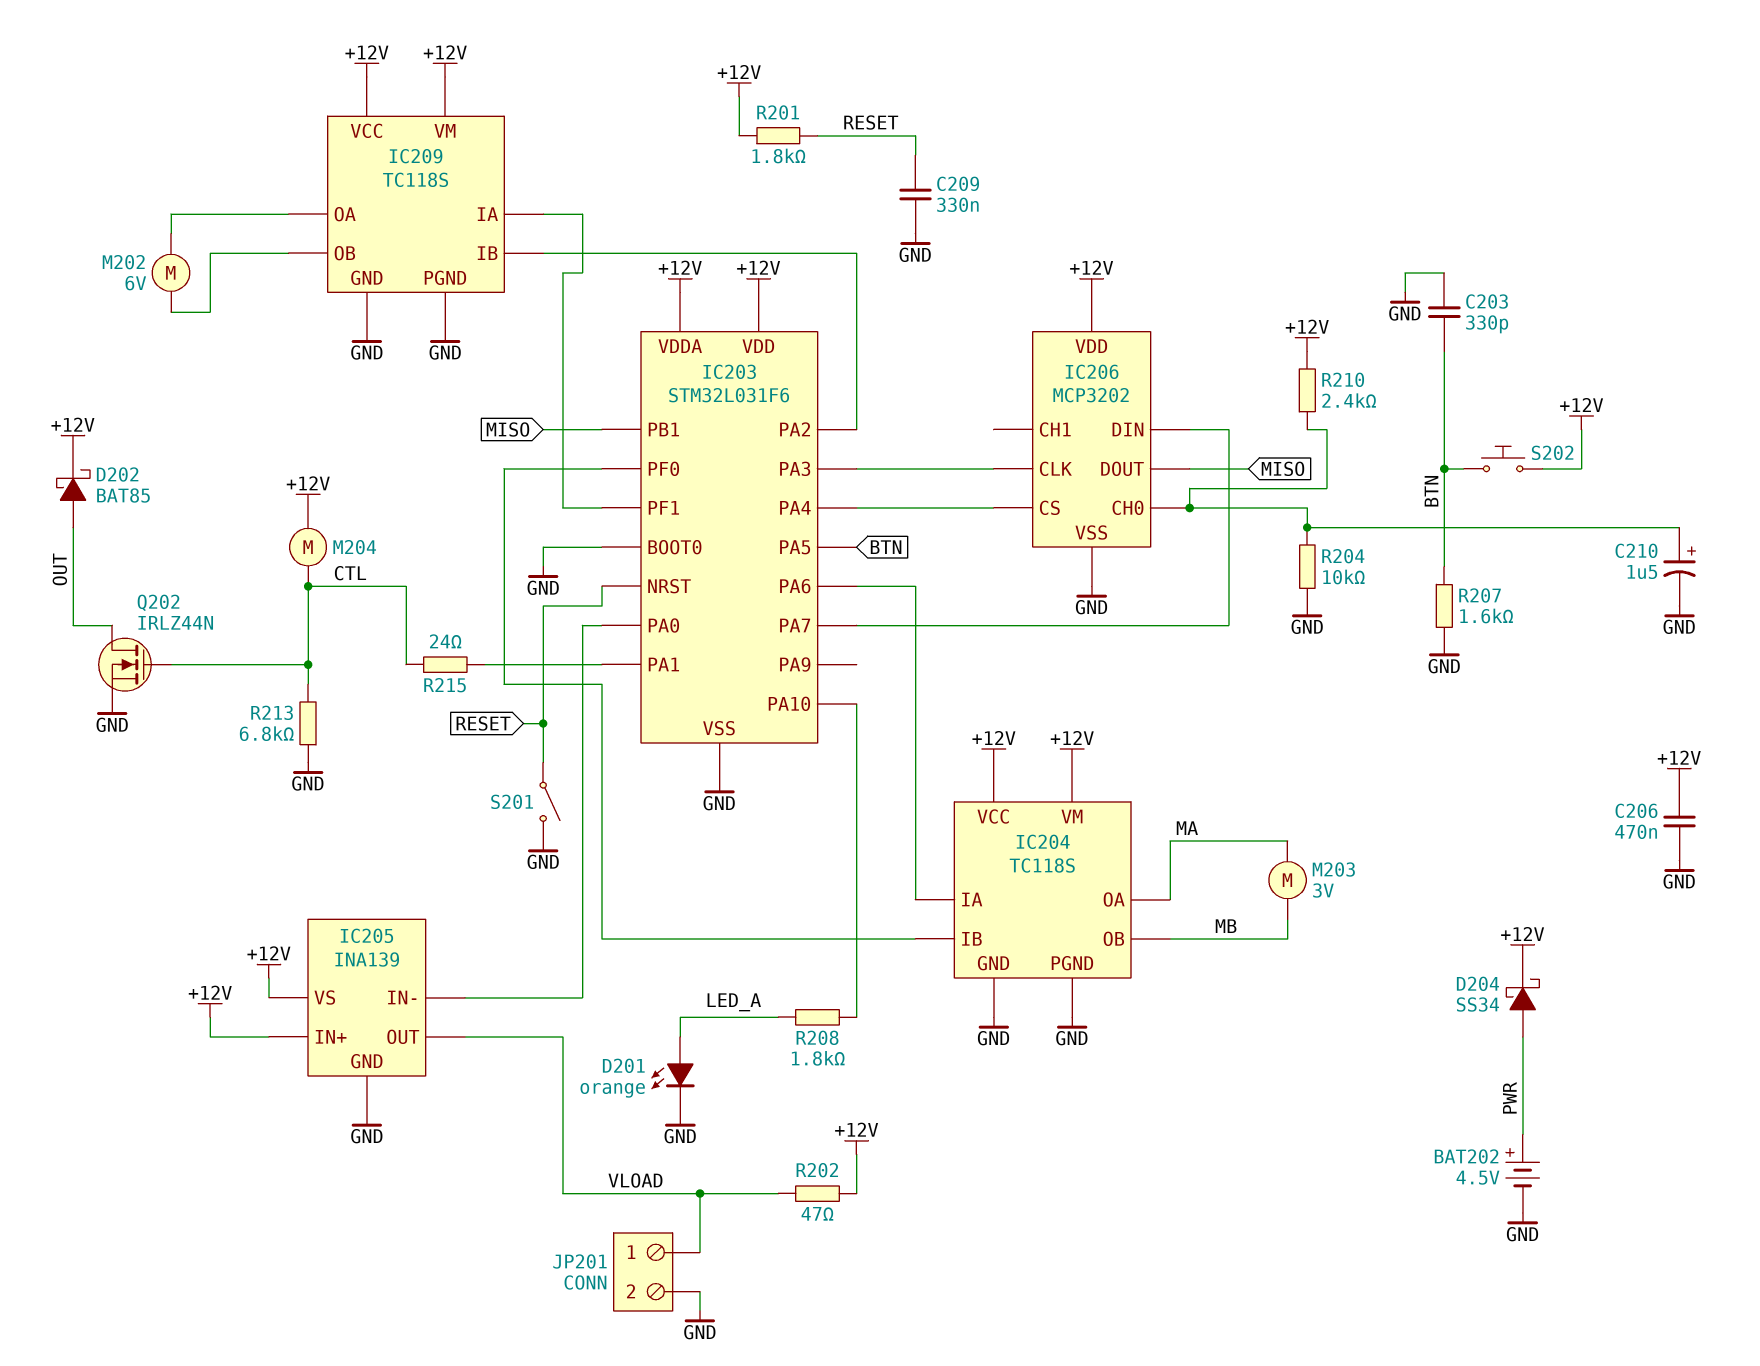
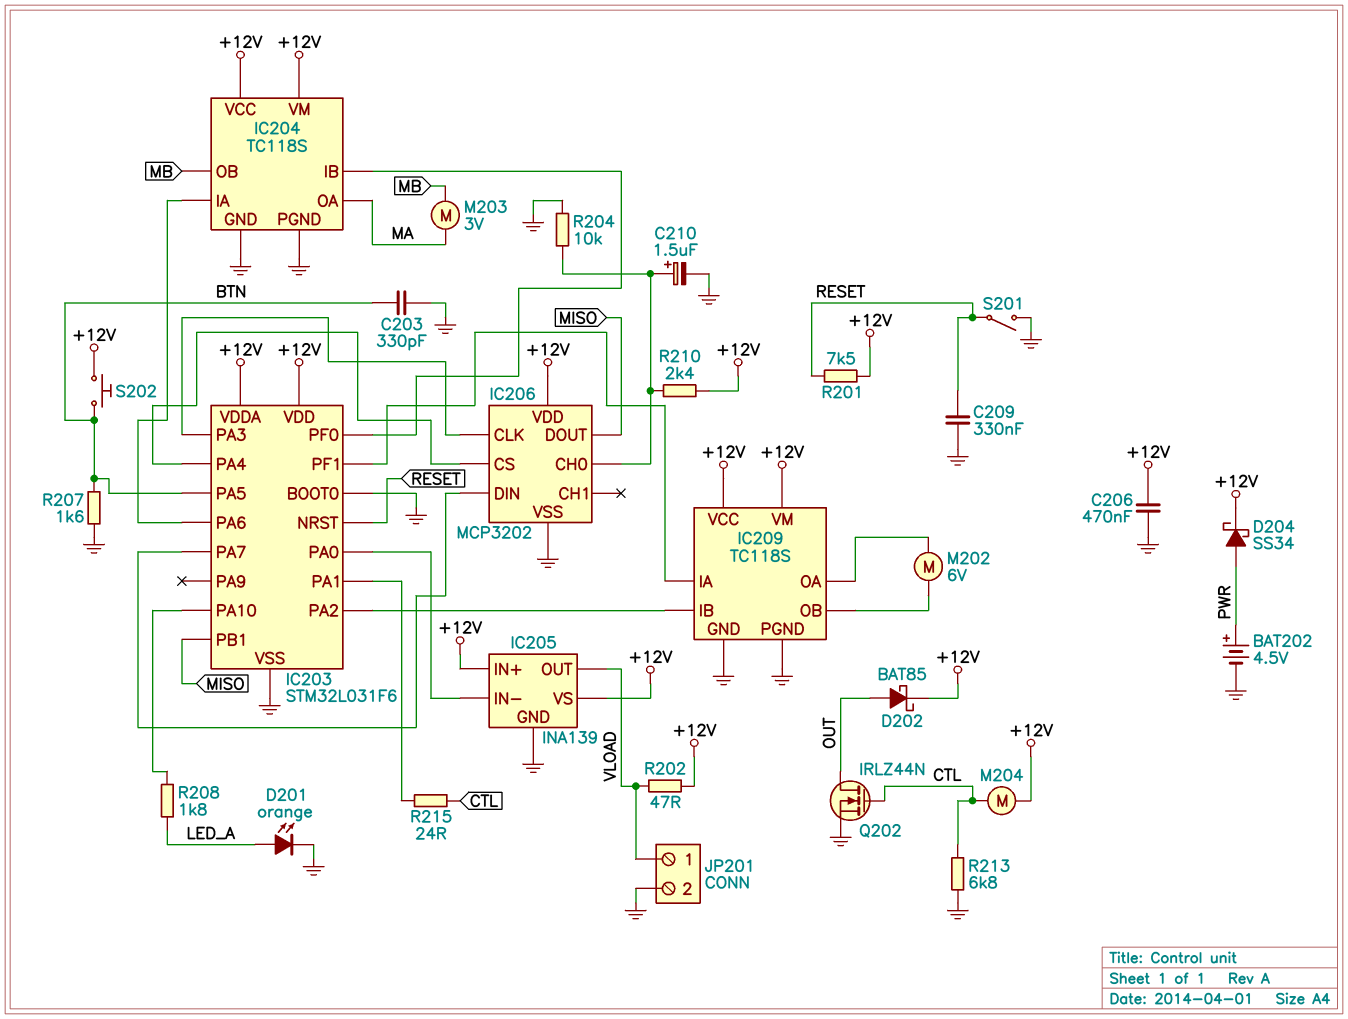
R201: 1.8k (+12V, RESET) -> 7.5k (+12V, RESET)

